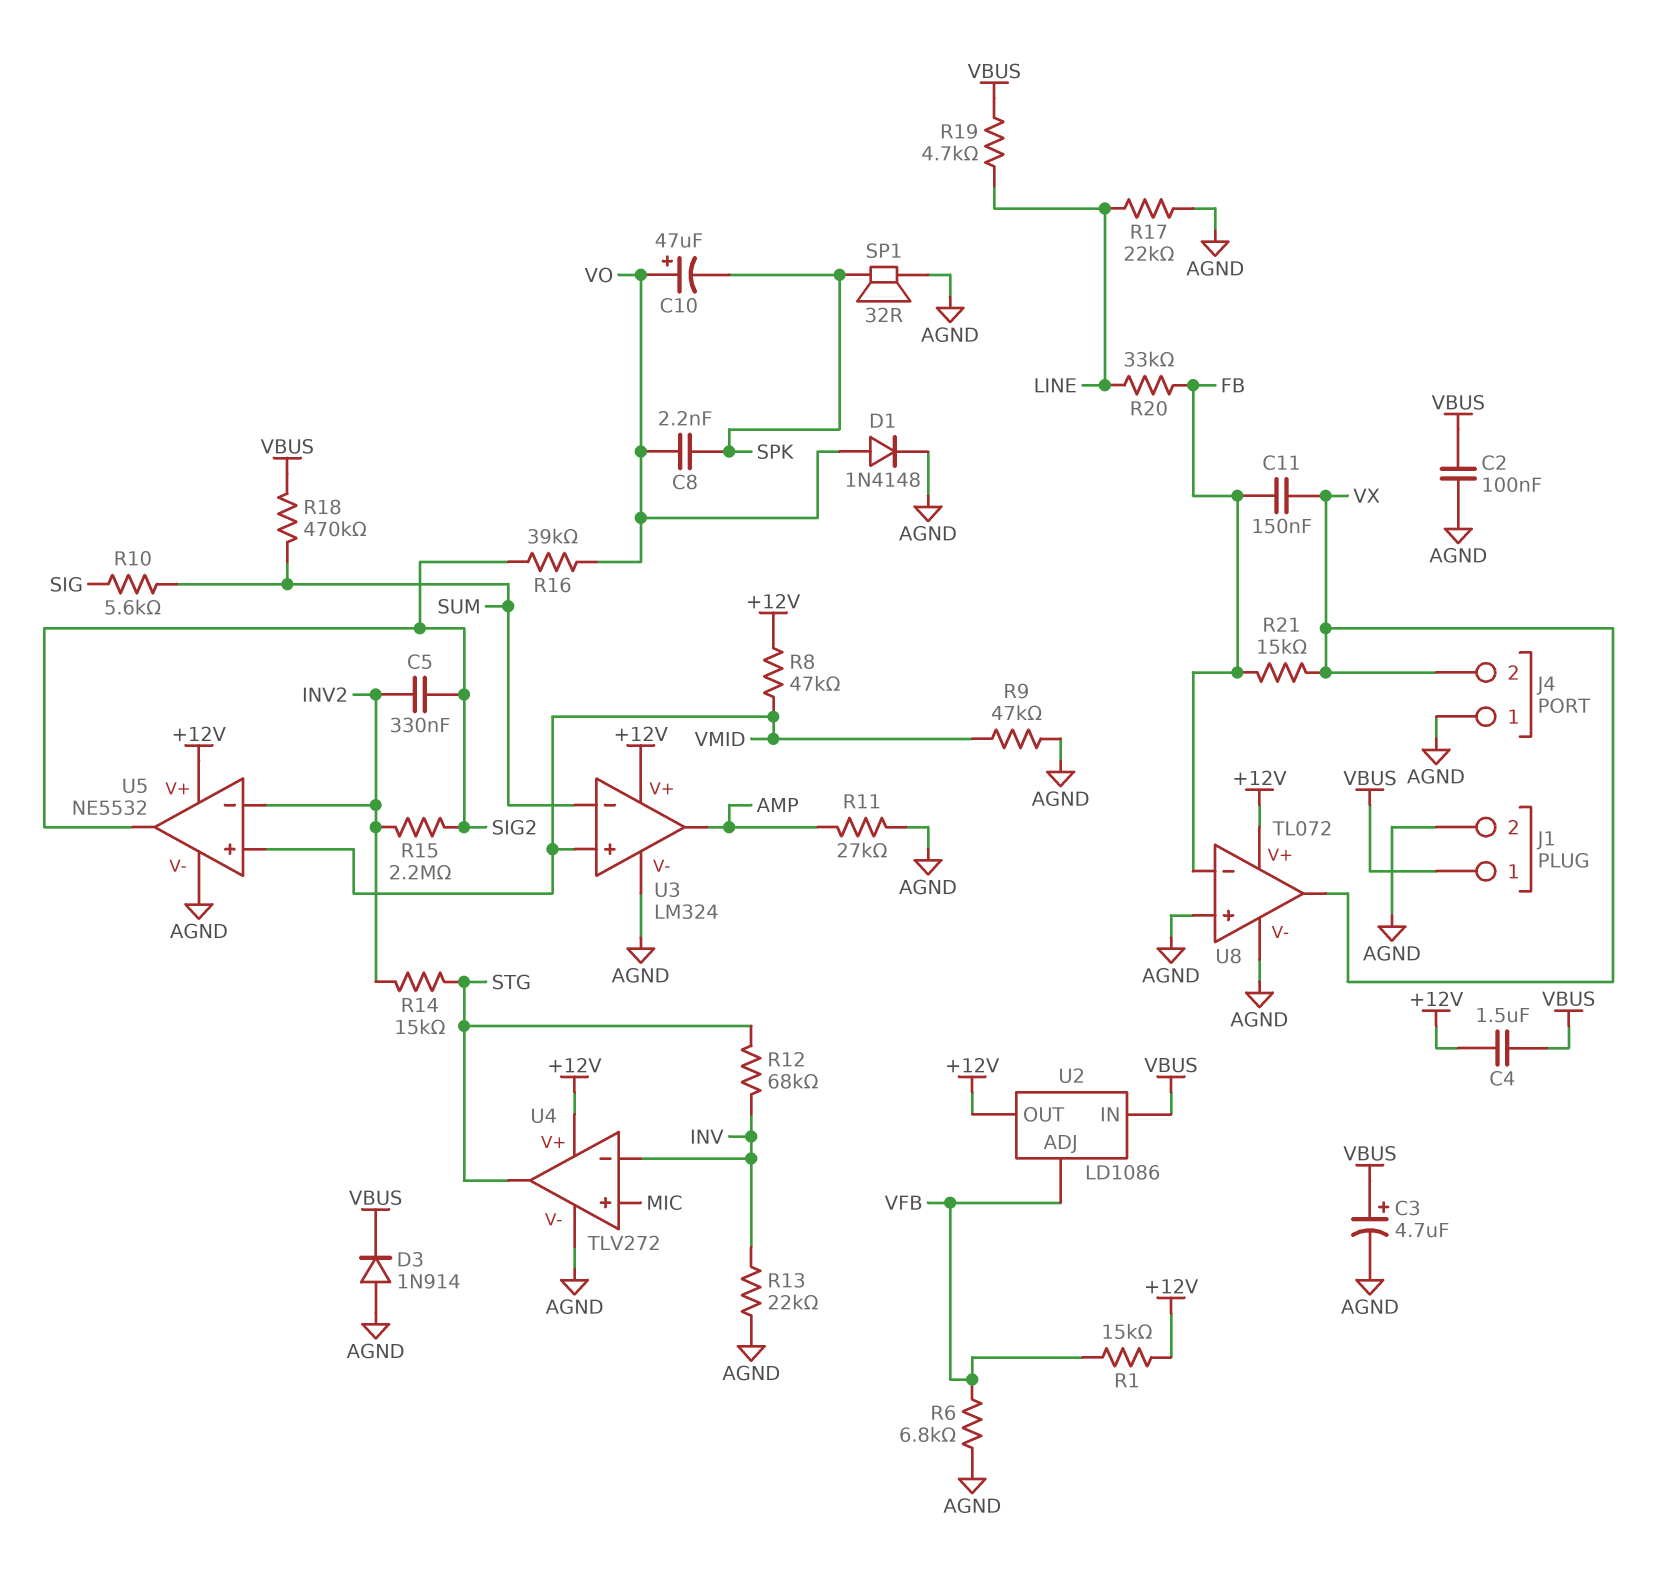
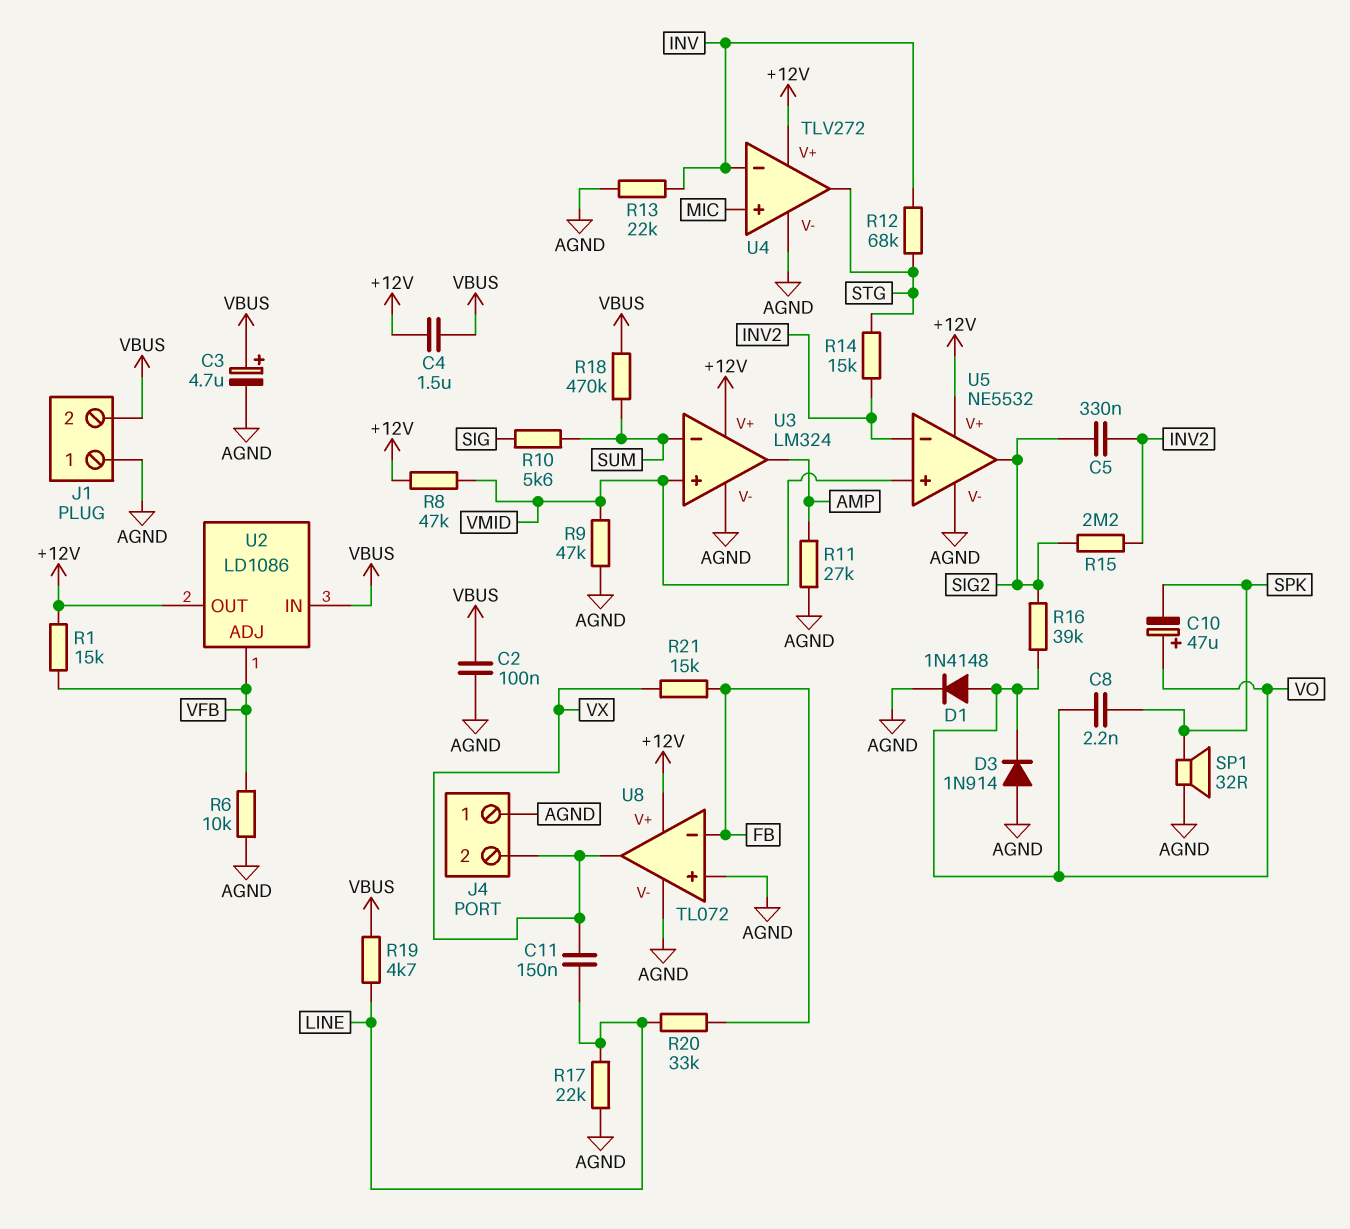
C11: 150nF (FB, VX) -> 150nF (LINE, VX)
D3: diode 1N914 (A AGND, K VBUS) -> diode 1N914 (A AGND, K VO)
J1 pin 1: VBUS -> AGND
J1 pin 2: AGND -> VBUS
R6: 6.8k (AGND, VFB) -> 10k (AGND, VFB)

